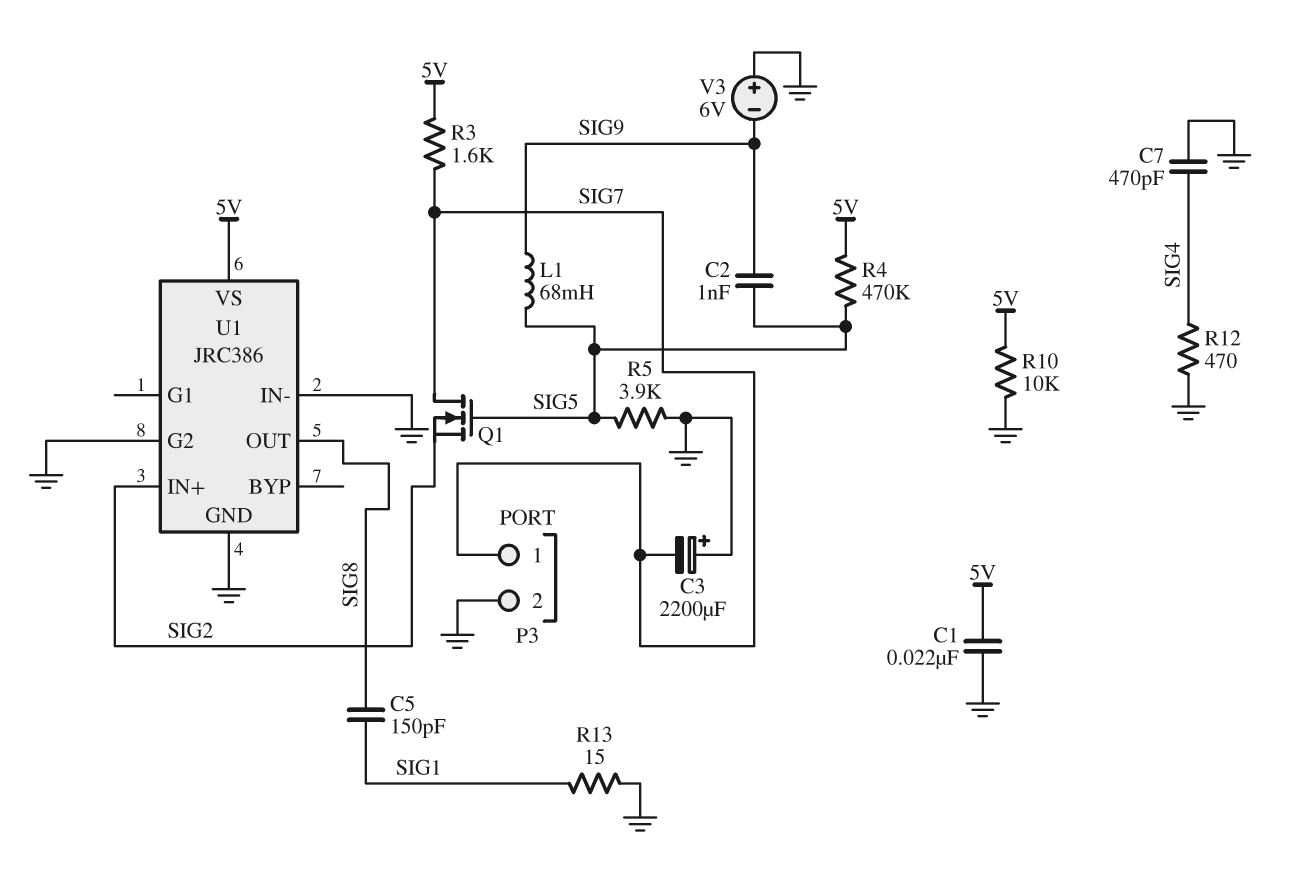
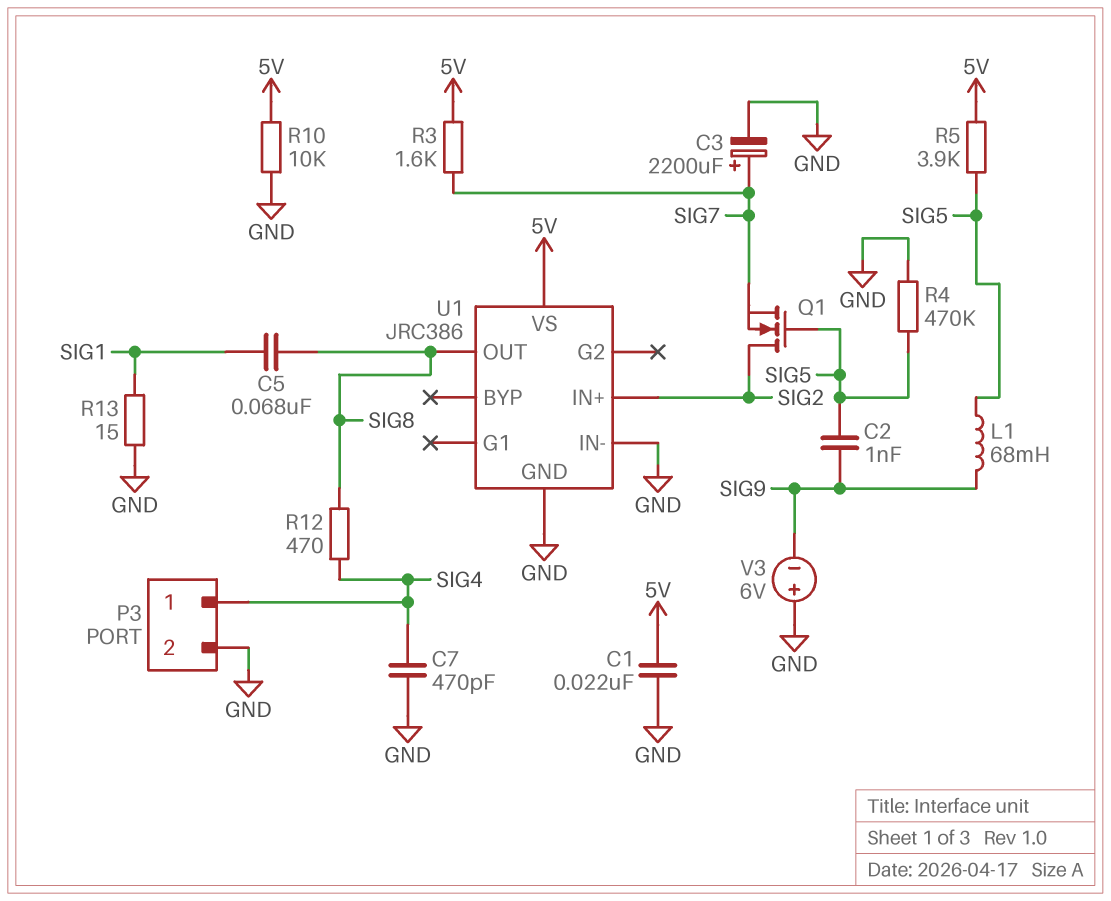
C3: 2200uF (plus GND, minus SIG7) -> 2200uF (plus SIG7, minus GND)
C5: 150pF (SIG1, SIG8) -> 68nF (SIG1, SIG8)
P3 pin 1: SIG7 -> SIG4
Q1: NMOS (G SIG5, D SIG7, S SIG2) -> NMOS (G SIG5, D SIG2, S SIG7)
R4: 470k (5V, SIG5) -> 470k (GND, SIG5)
R5: 3.9k (GND, SIG5) -> 3.9k (5V, SIG5)
R12: 470 (GND, SIG4) -> 470 (SIG4, SIG8)
U1 pin G2: GND -> none

